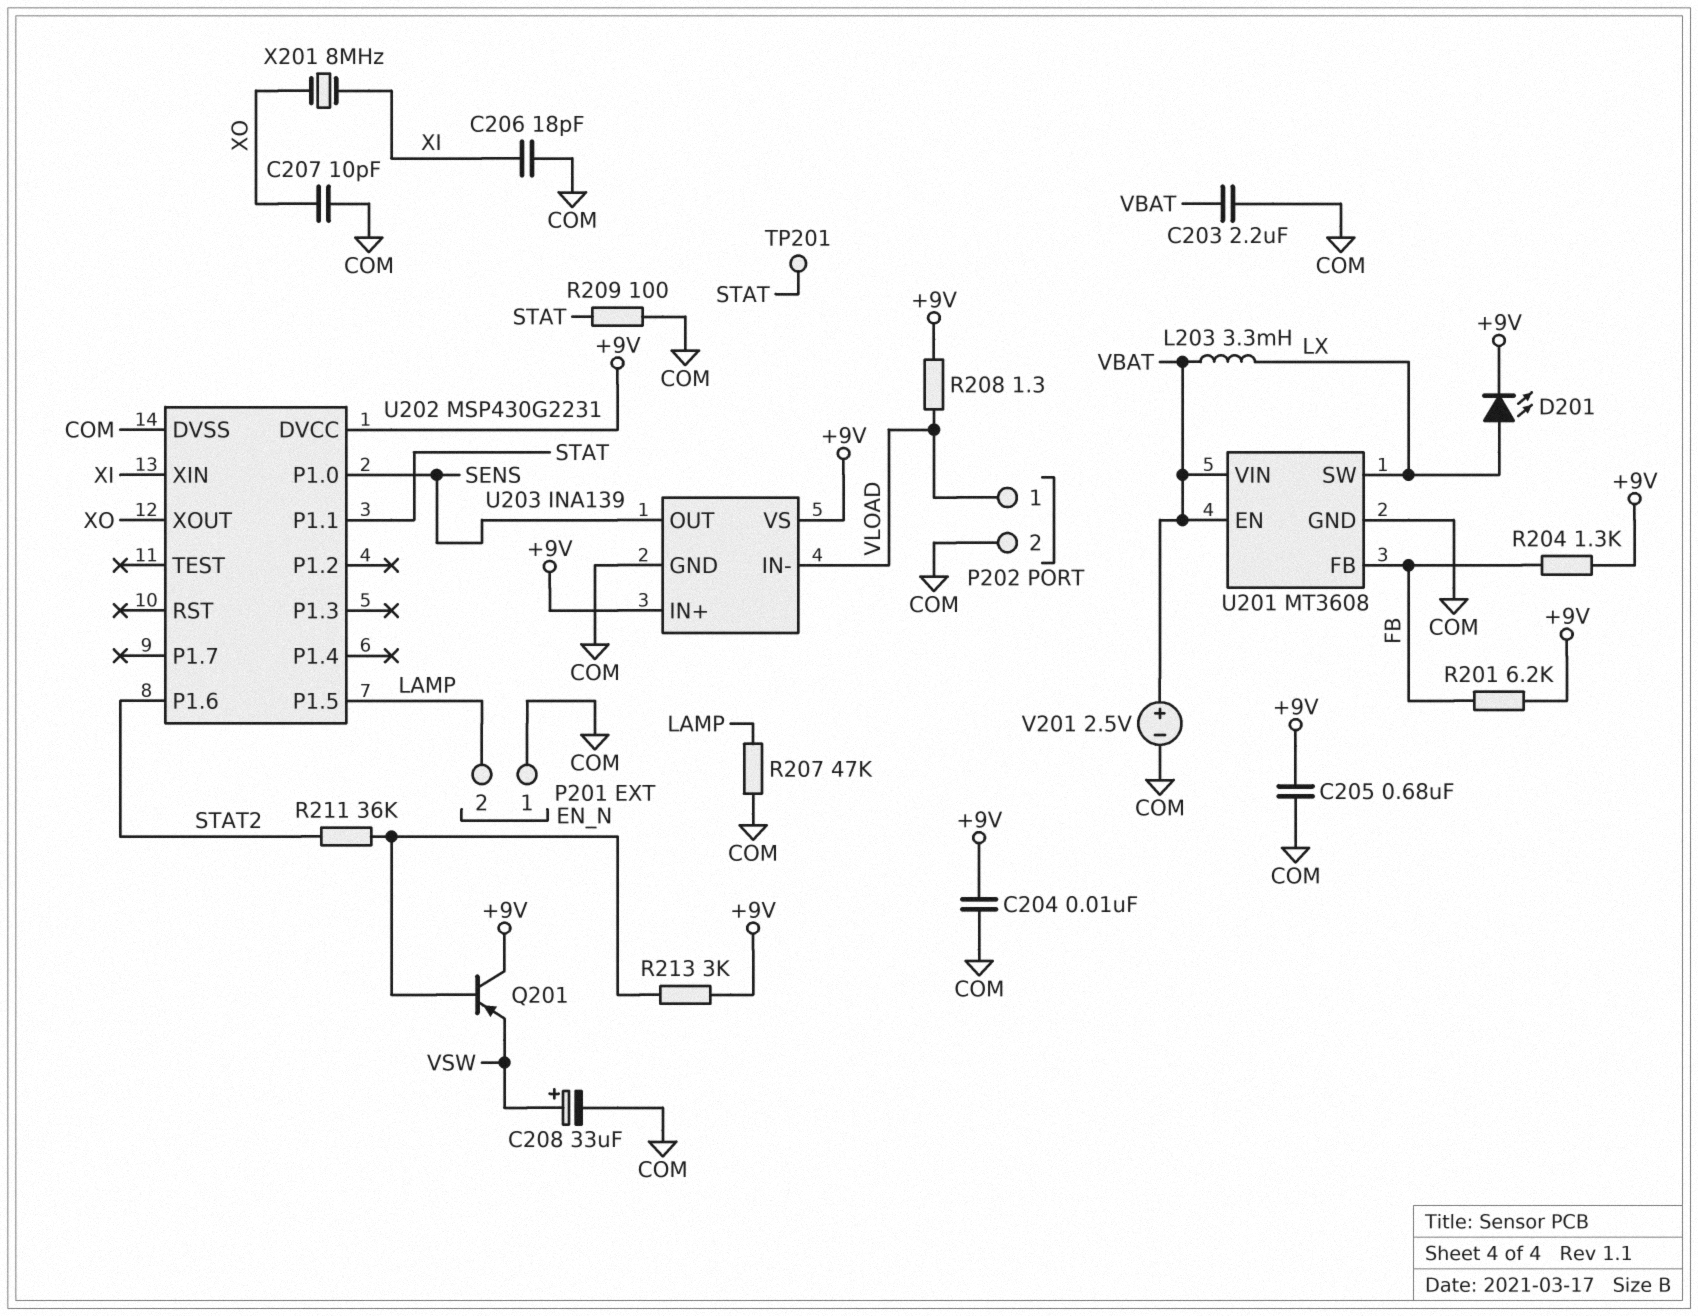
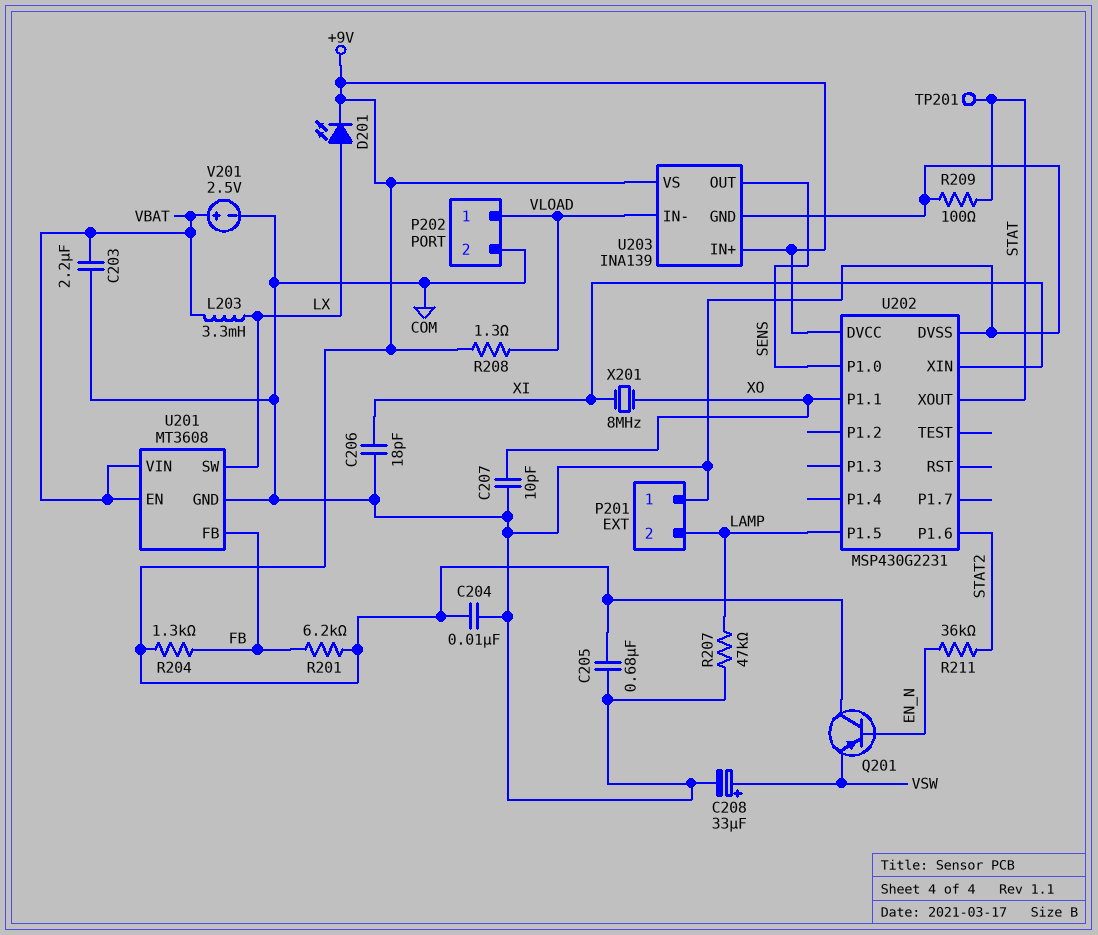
R213: 3k (+9V, EN_N) -> none
U202 pin P1.1: STAT -> XO
U202 pin XOUT: XO -> STAT

